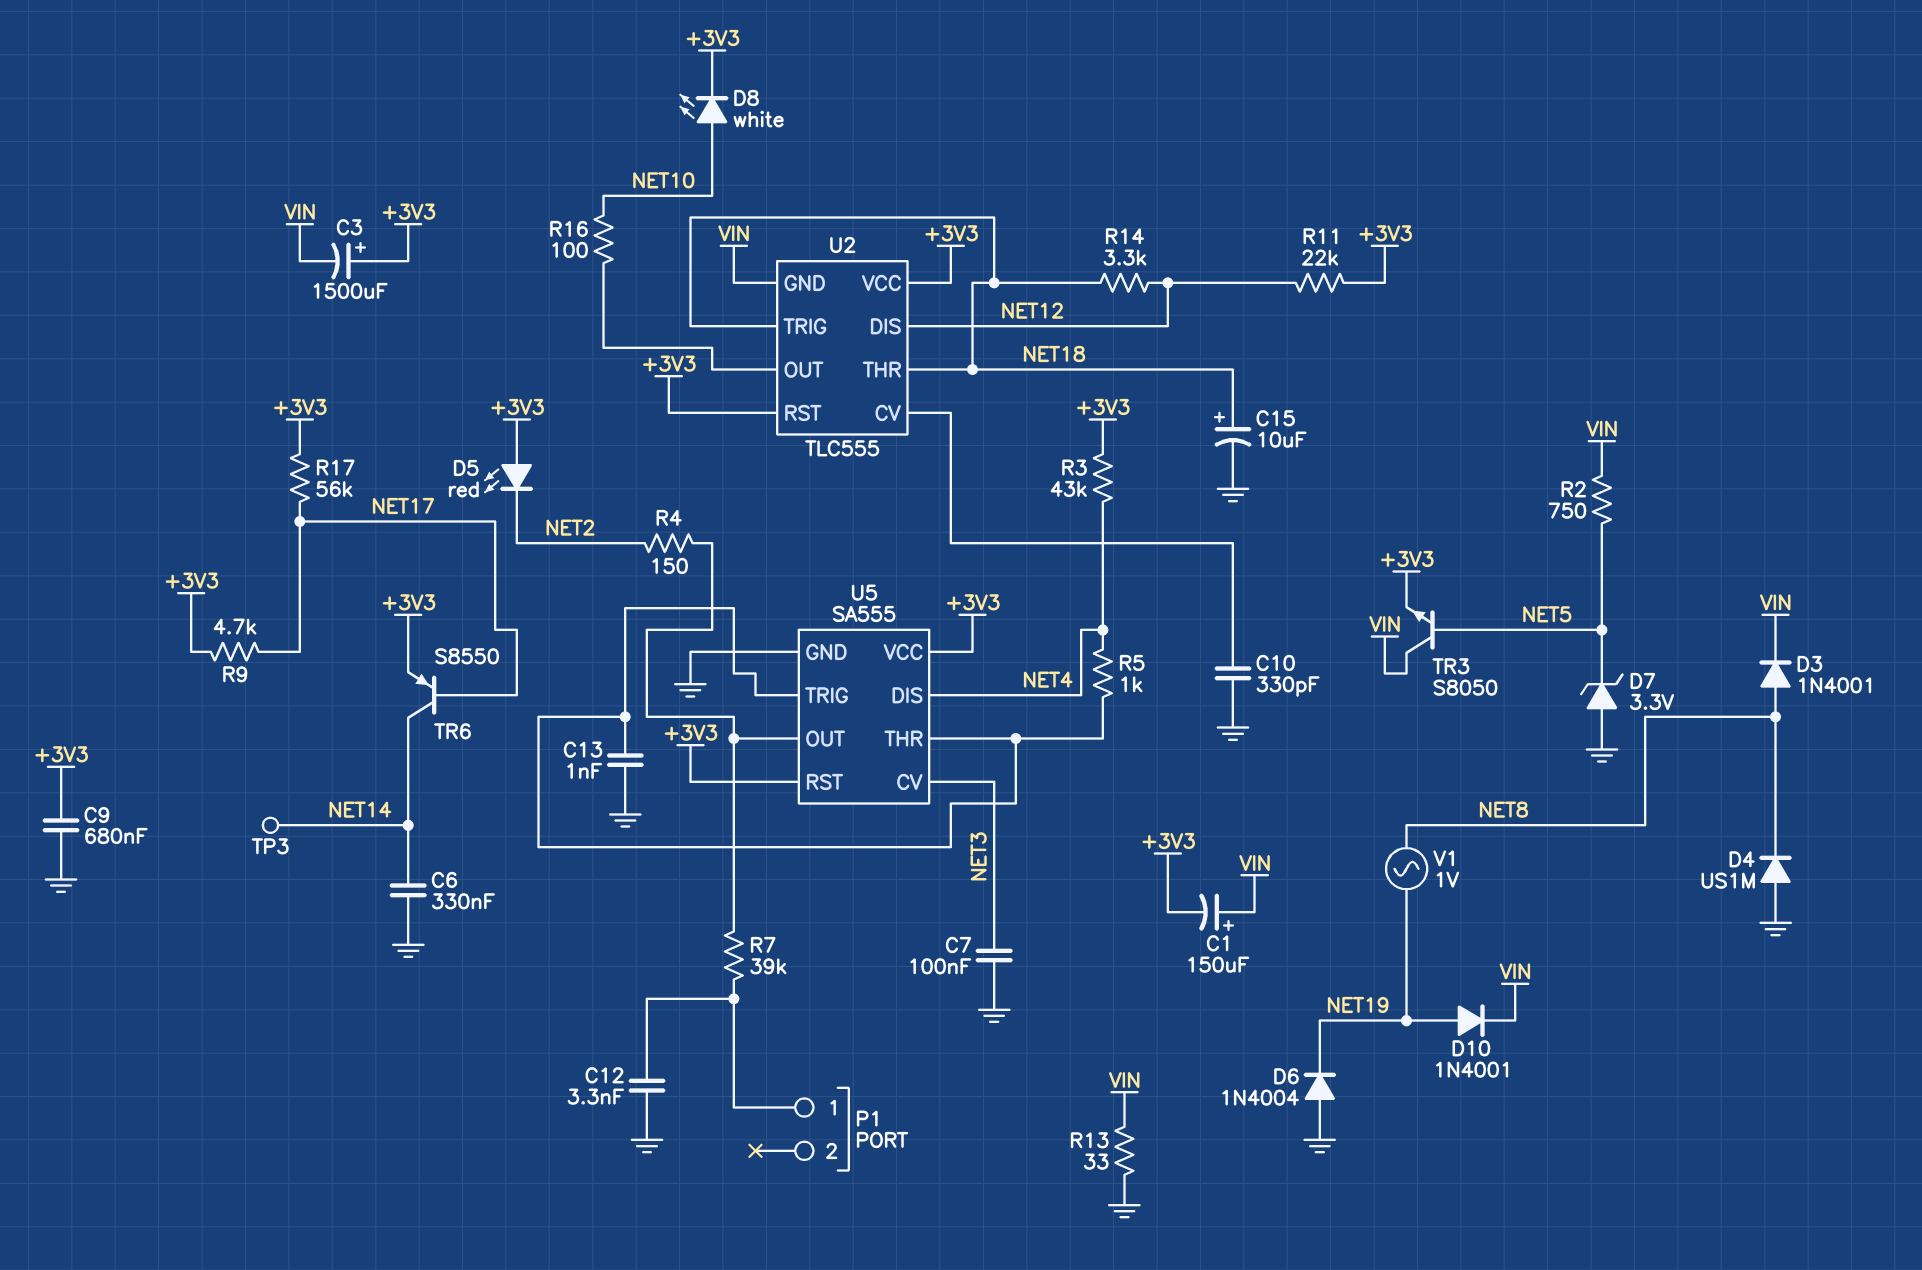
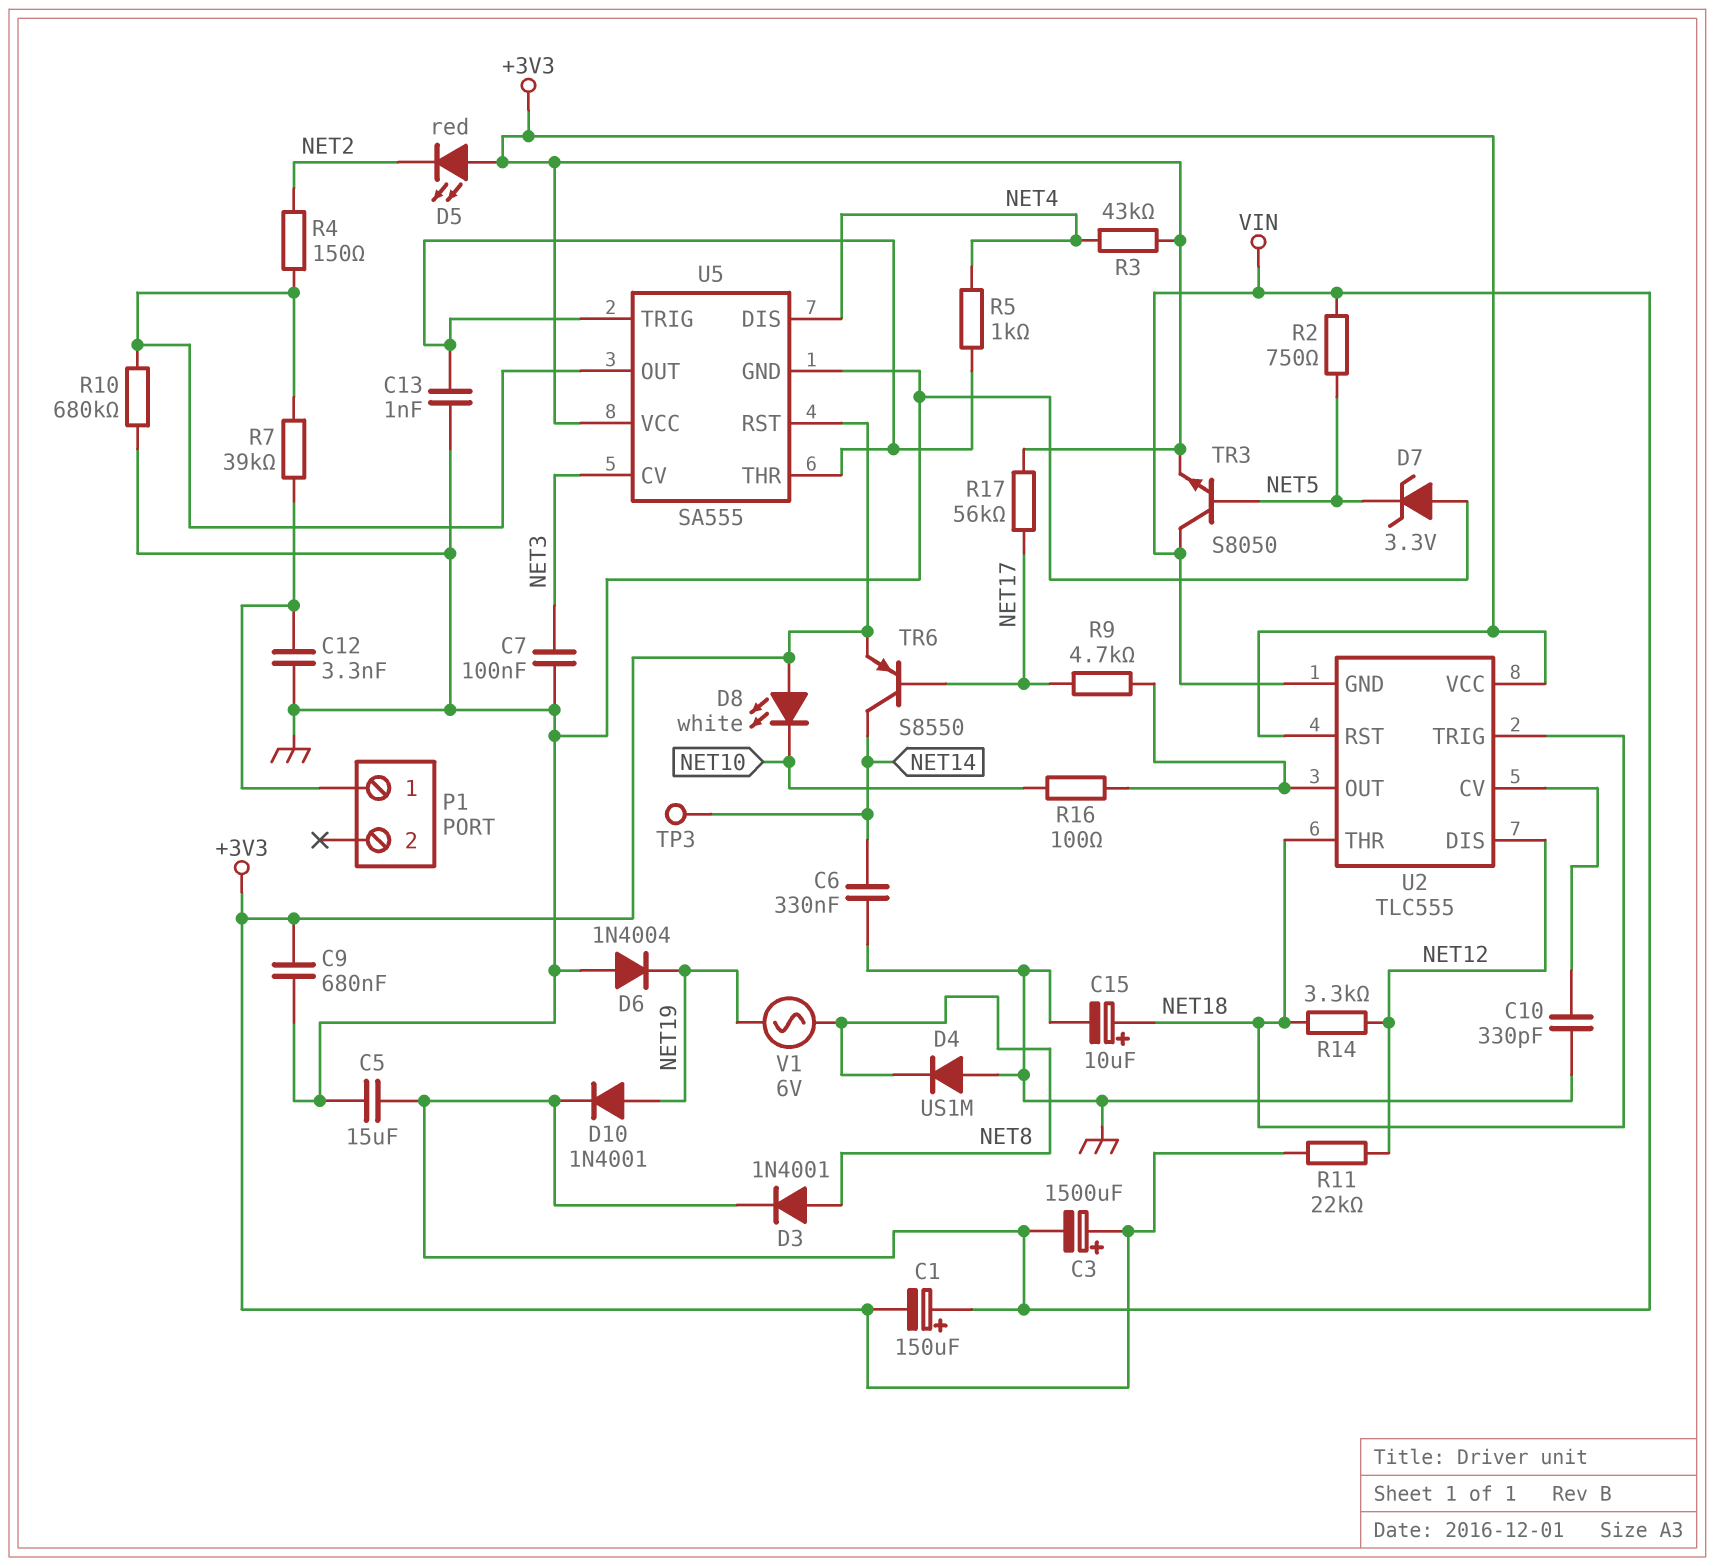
C5: none -> 15uF (GND, VIN)
D8: LED white (A NET10, K +3V3) -> LED white (A +3V3, K NET10)
R9: 4.7k (+3V3, NET17) -> 4.7k (NET17, U2/OUT)
R10: none -> 680k (GND, U5/OUT)
R13: 33 (GND, VIN) -> none
V1: AC 1V (NET8, NET19) -> AC 6V (NET8, NET19)

